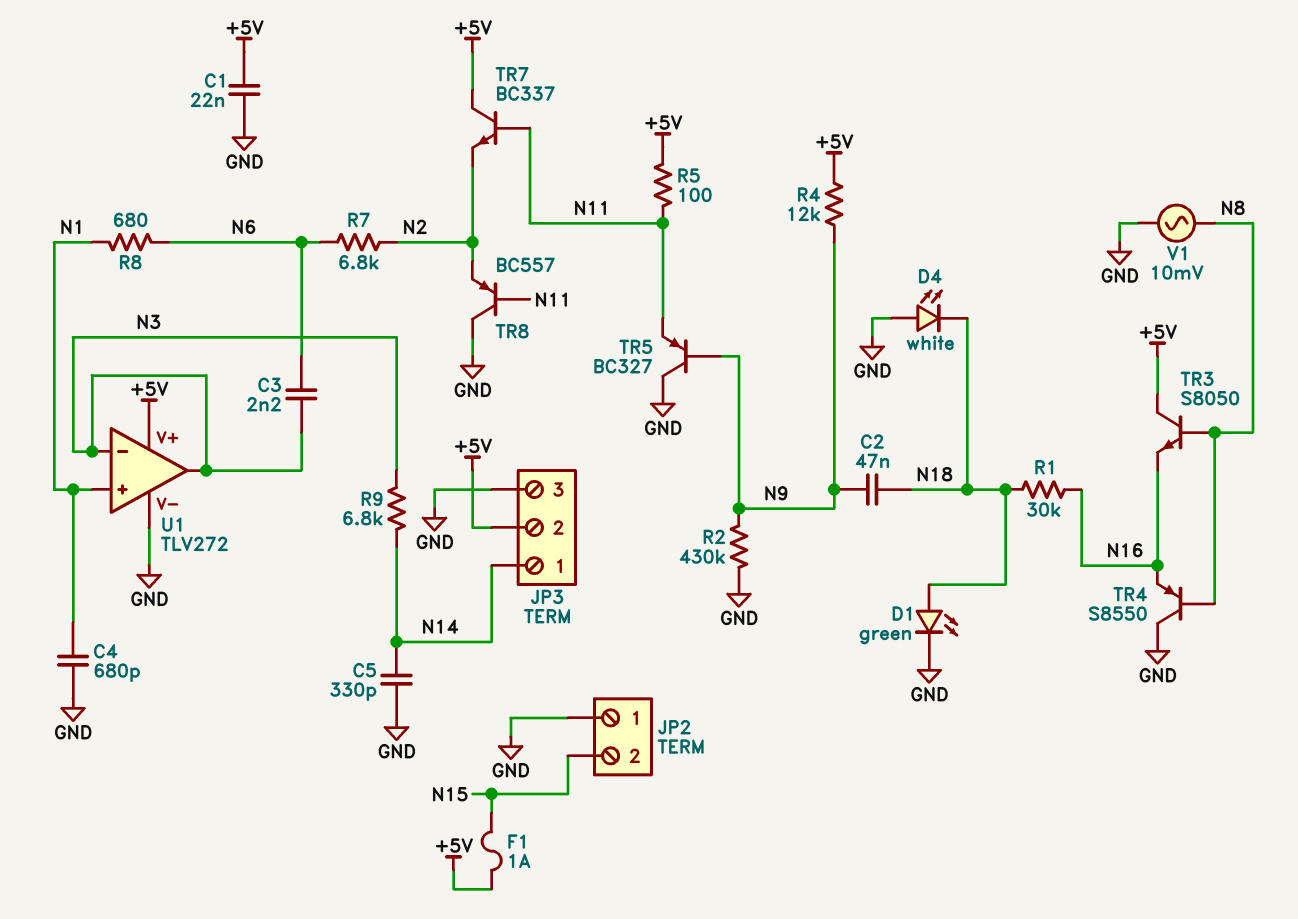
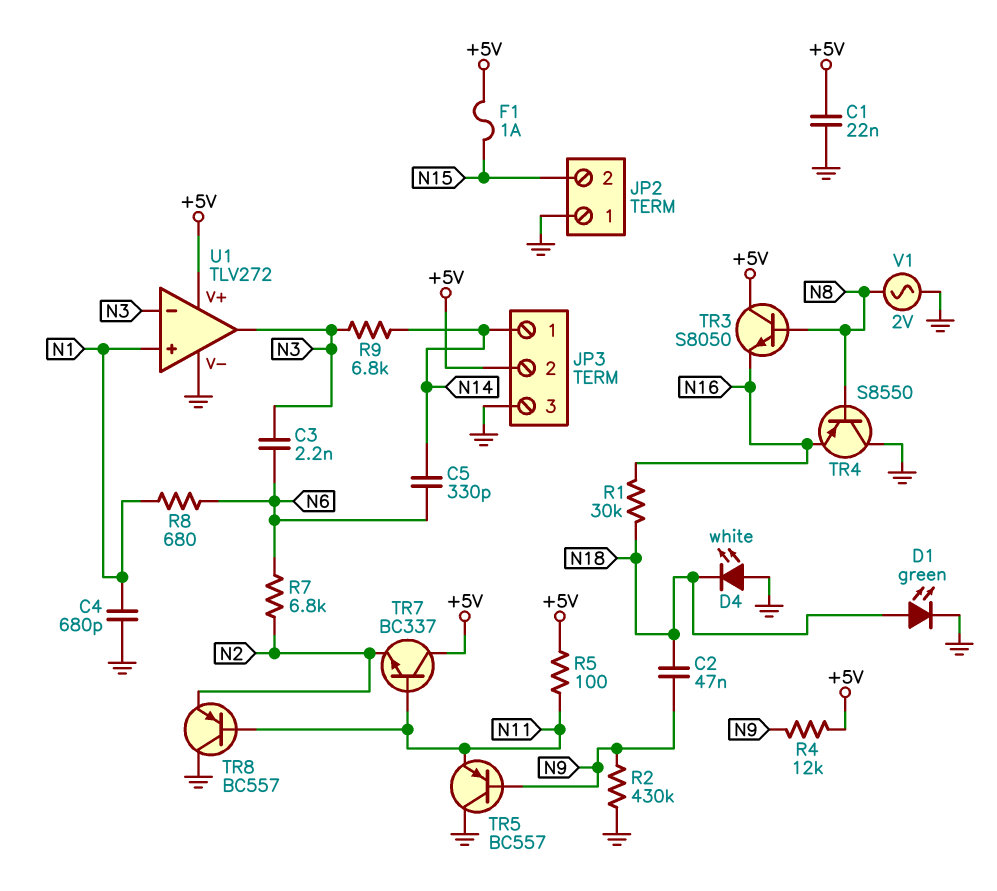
C5: 330pF (GND, N14) -> 330pF (N6, N14)
TR5: PNP BC327 (B N9, C GND, E N11) -> PNP BC557 (B N9, C GND, E N11)
V1: AC 10mV (GND, N8) -> AC 2V (GND, N8)

